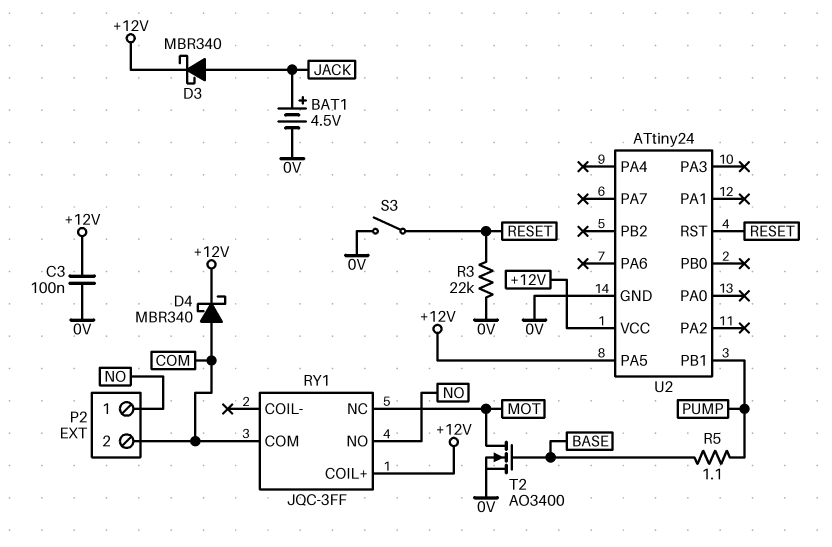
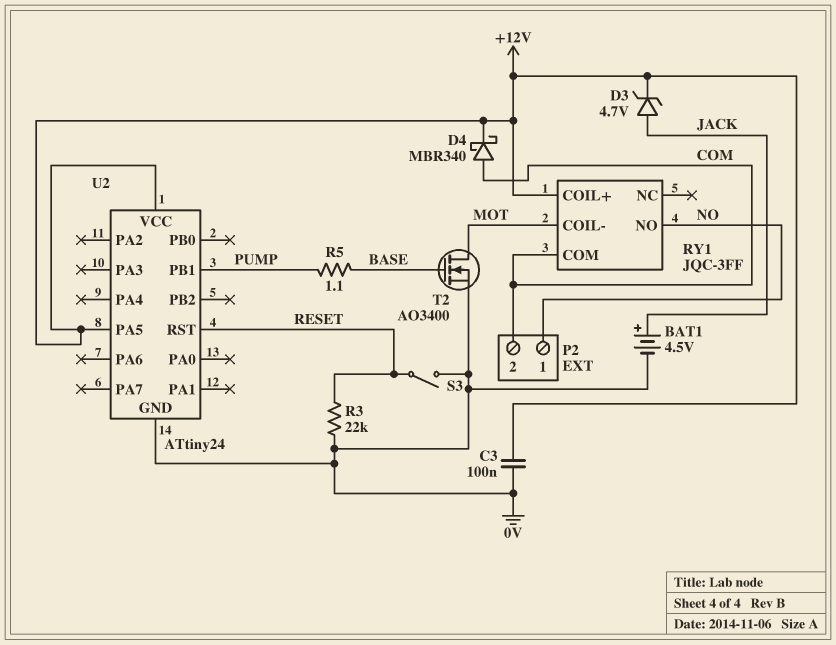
D3: schottky MBR340 (A JACK, K +12V) -> zener 4.7V (A JACK, K +12V)
RY1 pin COIL-: none -> MOT
RY1 pin NC: MOT -> none

